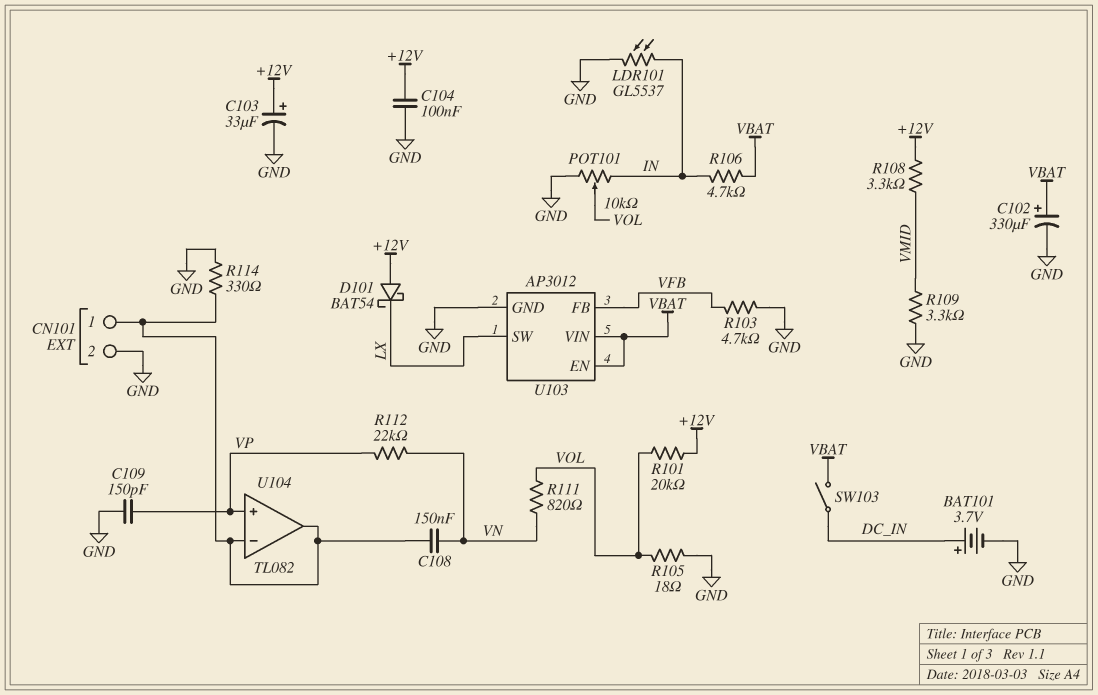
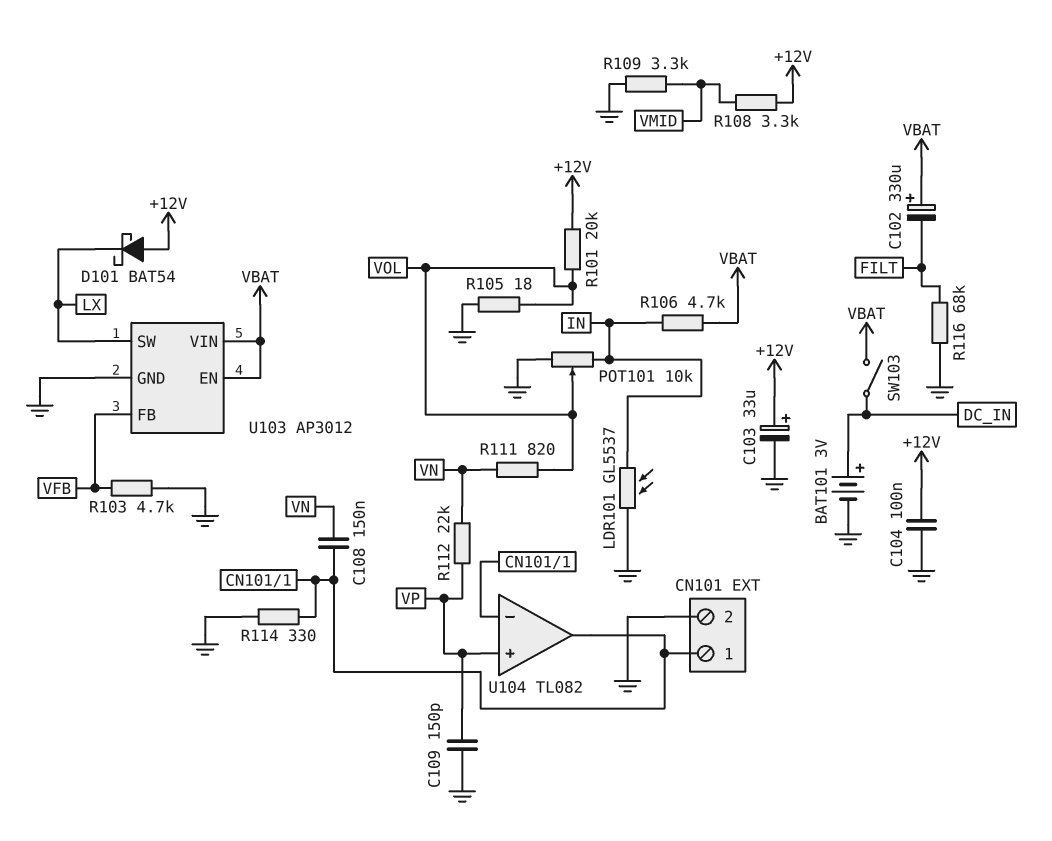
BAT101: 3.7V (plus DC_IN, minus GND) -> 3V (plus DC_IN, minus GND)
C102: 330uF (plus VBAT, minus GND) -> 330uF (plus VBAT, minus FILT)
R116: none -> 68k (FILT, GND)

